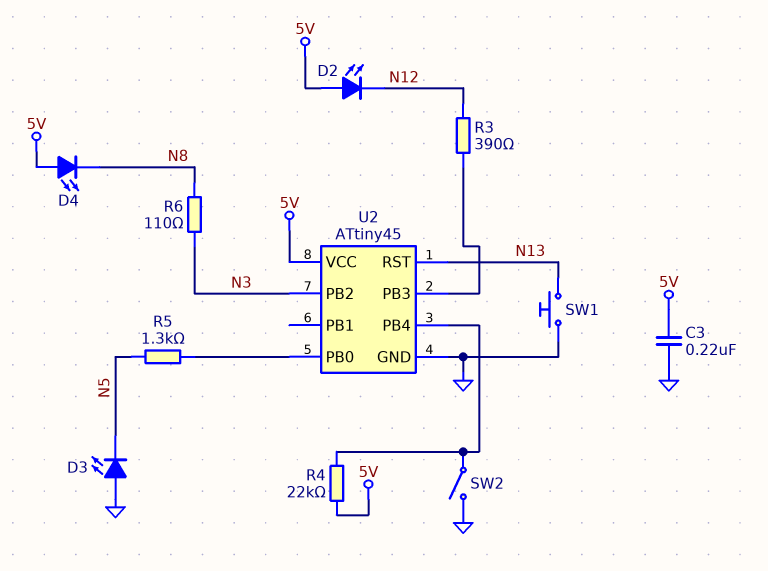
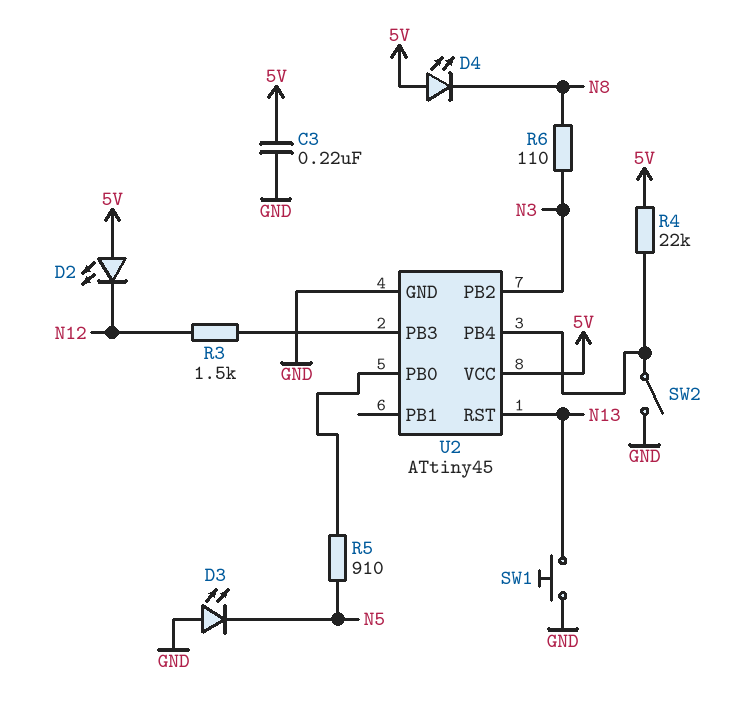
R3: 390 (N12, U2/PB3) -> 1.5k (N12, U2/PB3)
R5: 1.3k (N5, U2/PB0) -> 910 (N5, U2/PB0)

